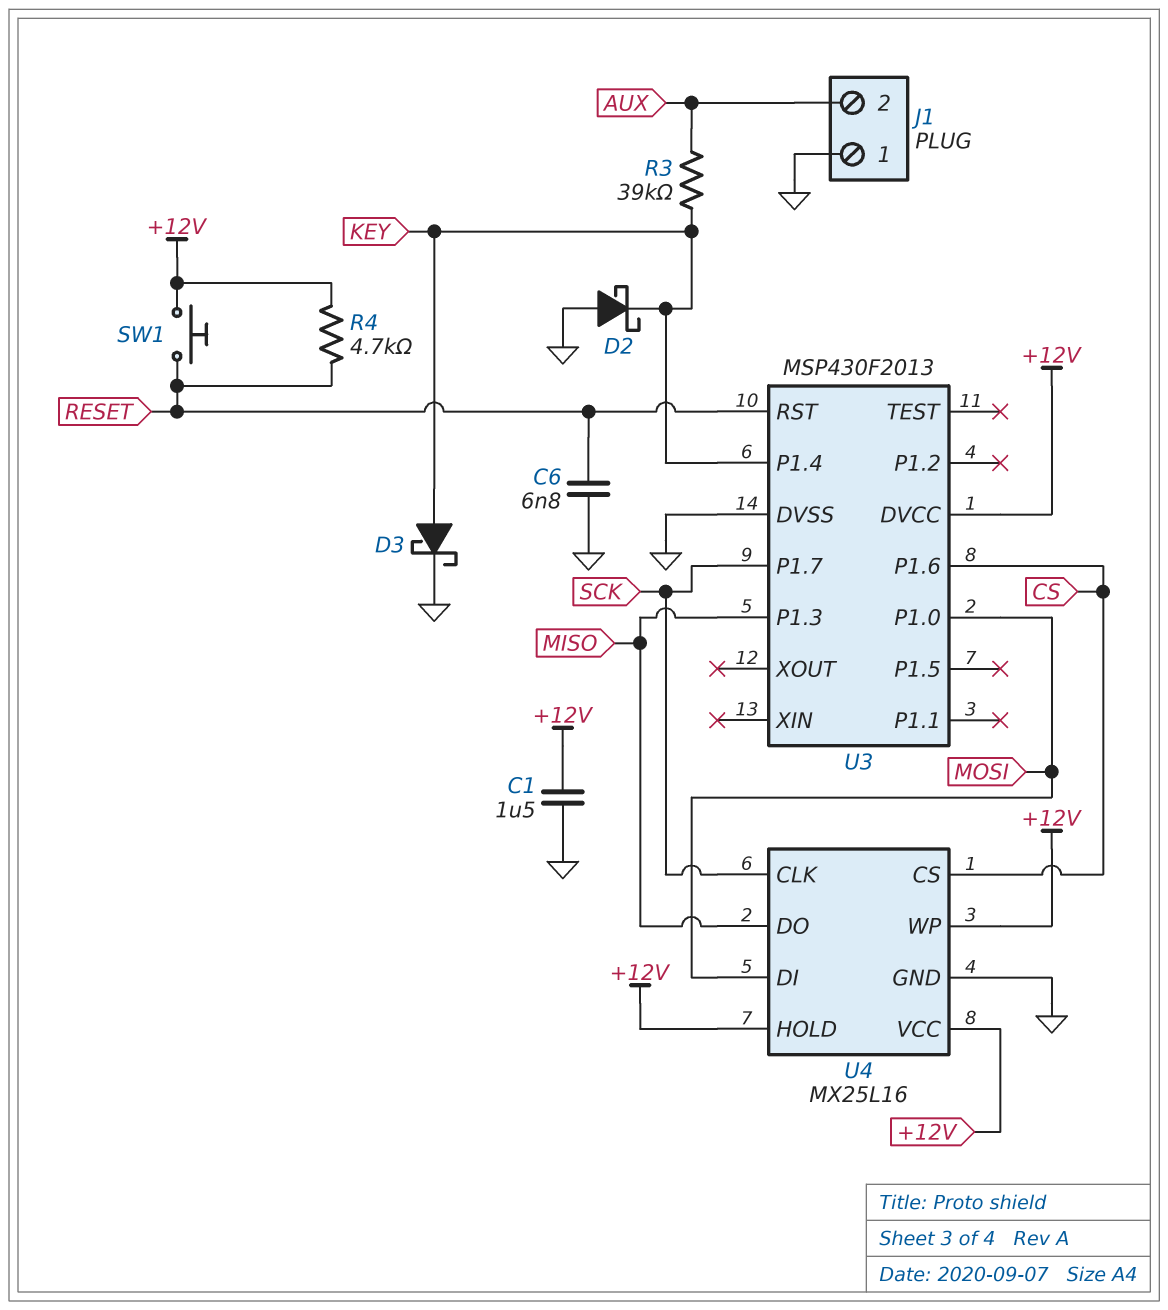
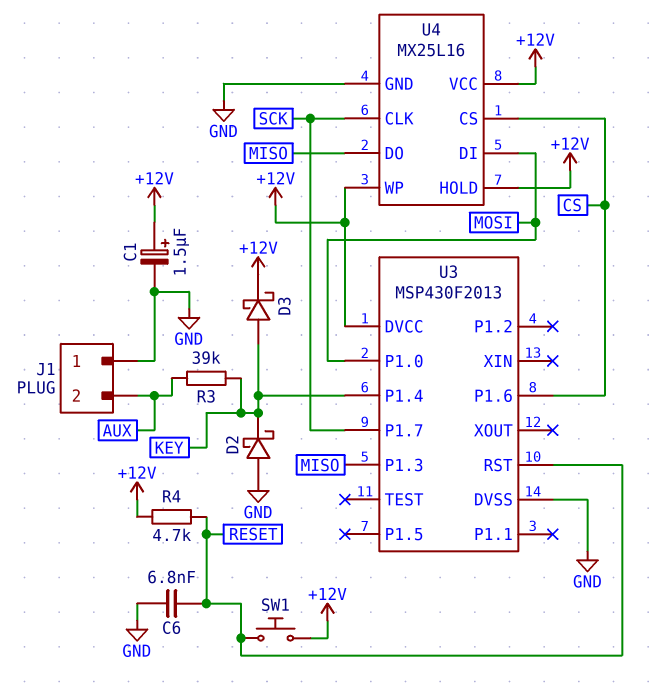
C1: 1.5uF (+12V, GND) -> 1.5uF (plus +12V, minus GND)
D3: schottky (A KEY, K GND) -> schottky (A KEY, K +12V)

